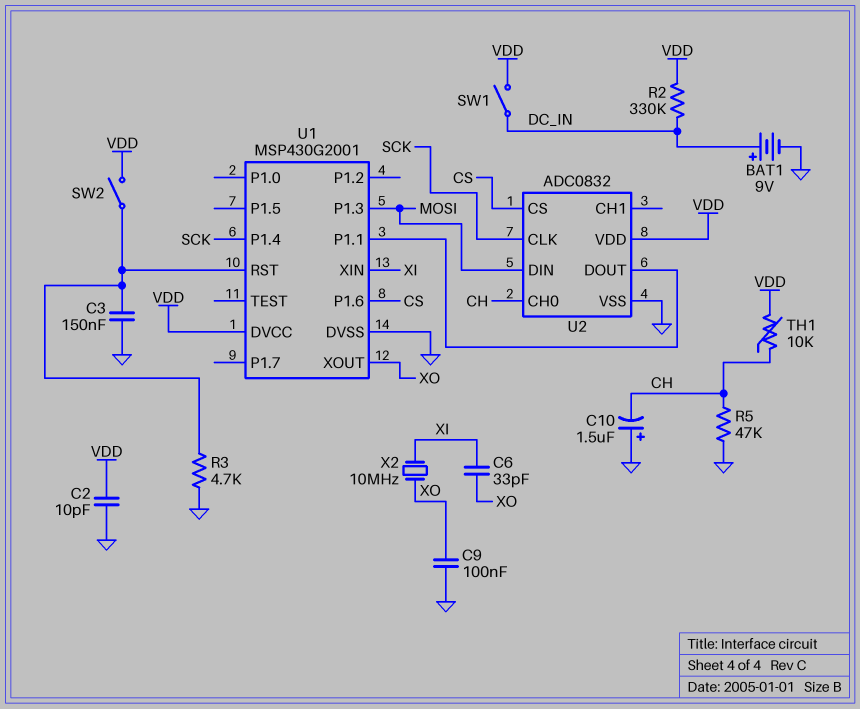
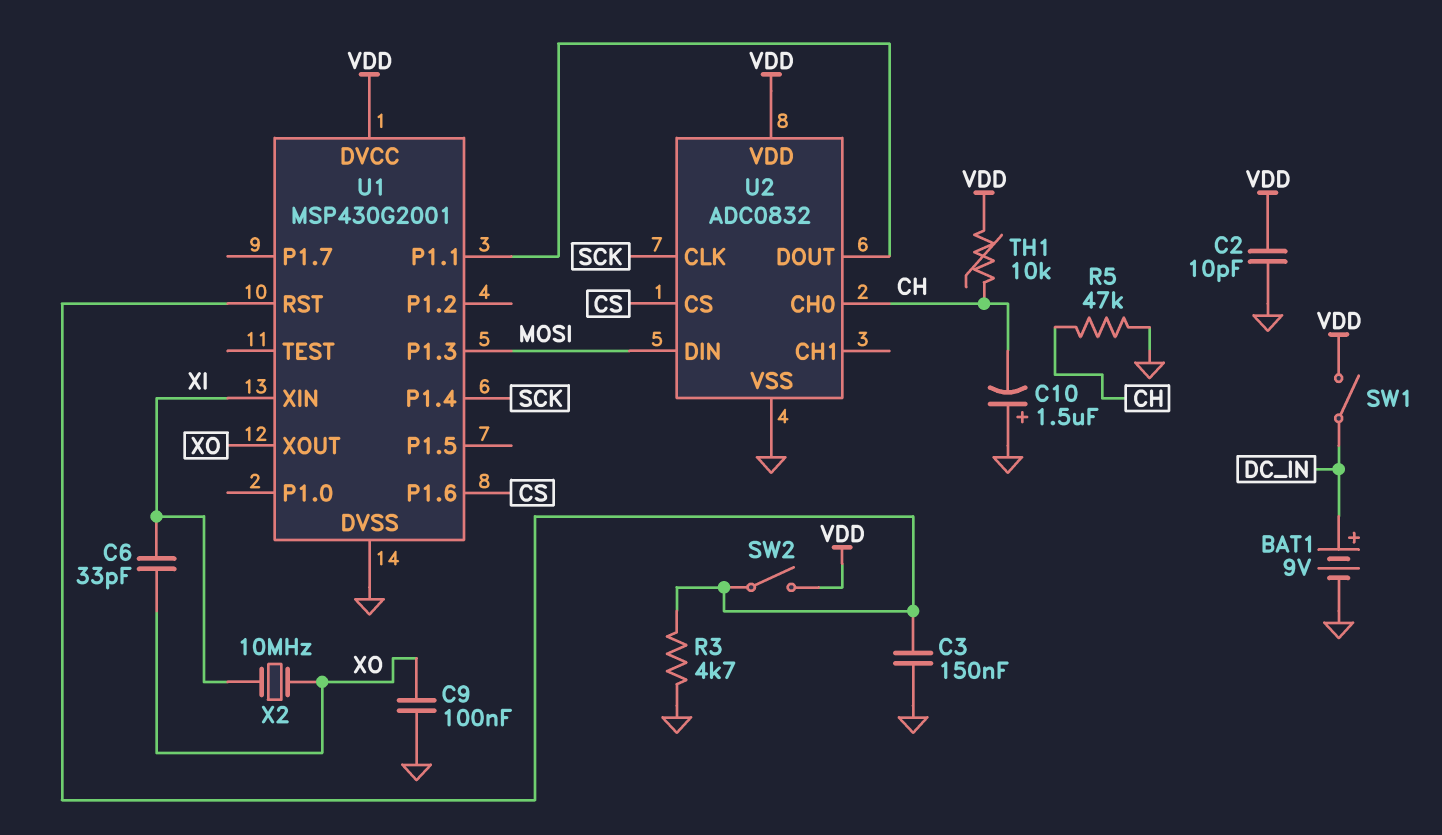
R2: 330k (DC_IN, VDD) -> none

